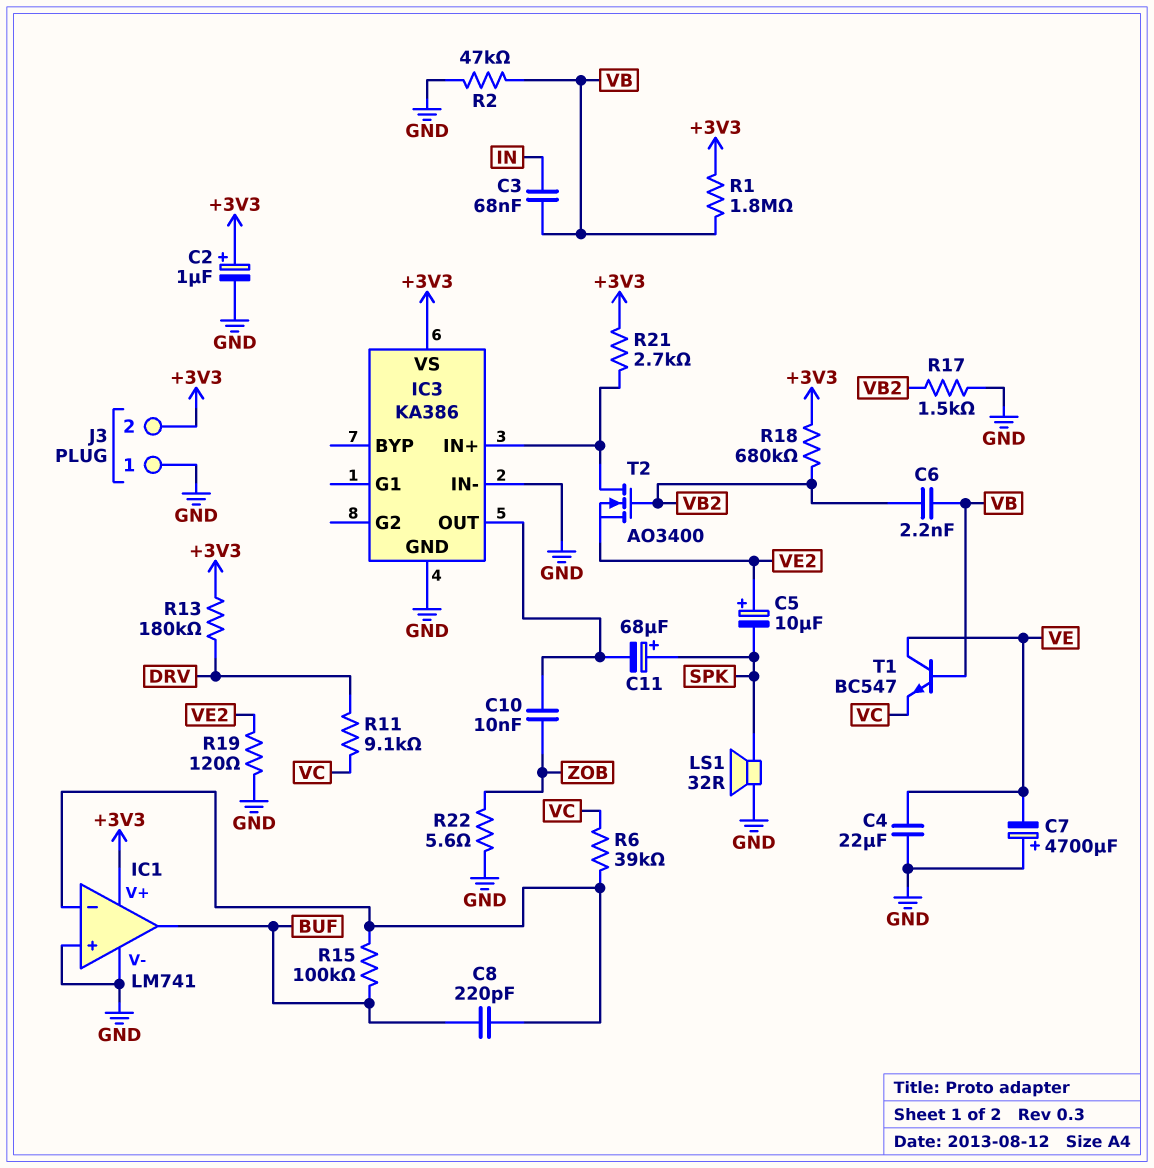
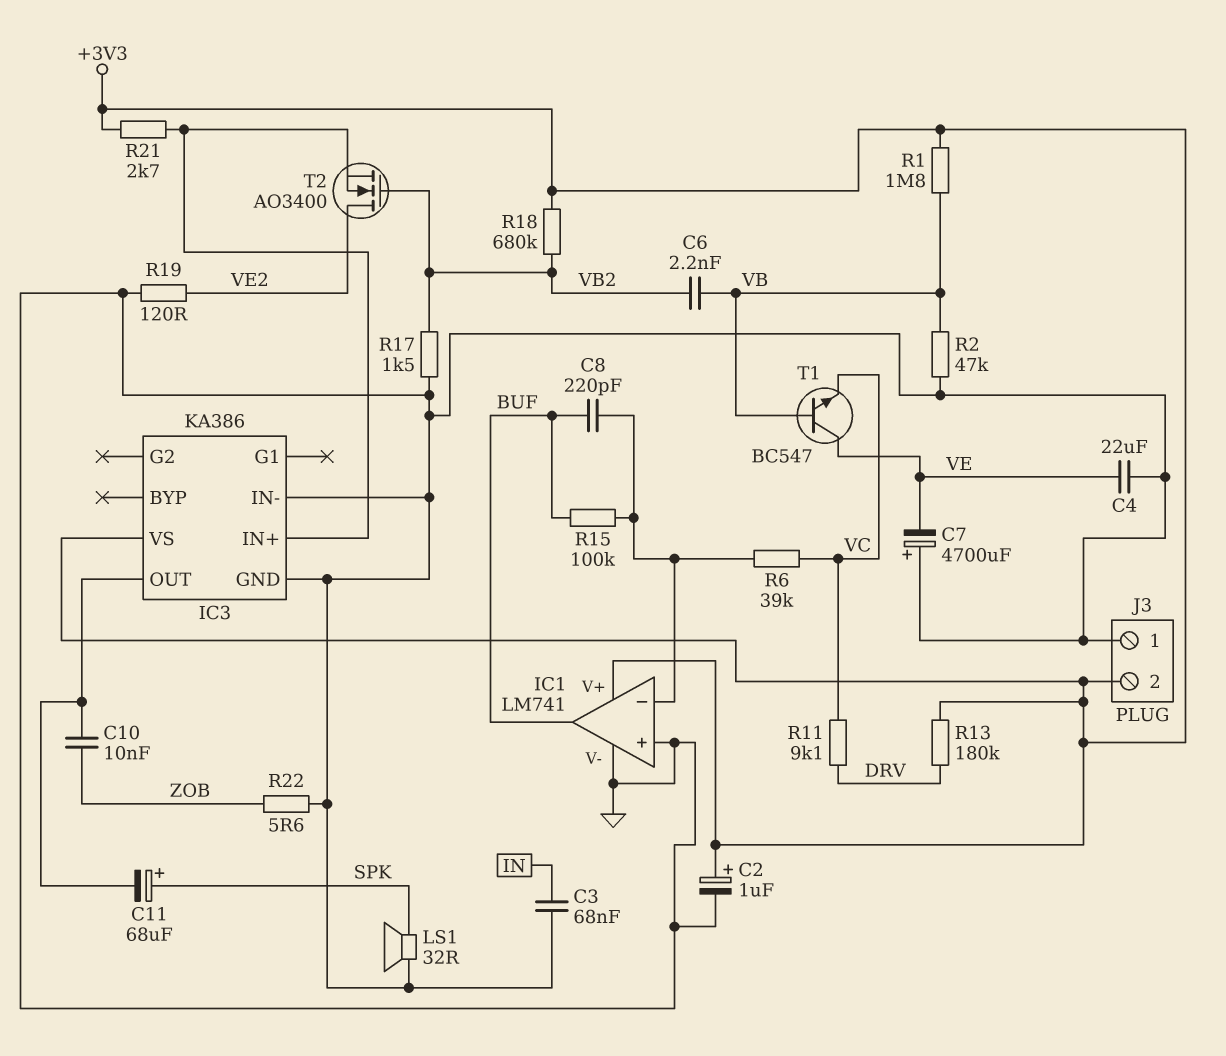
C3: 68nF (IN, VB) -> 68nF (GND, IN)
C5: 10uF (plus VE2, minus SPK) -> none
T2: NMOS AO3400 (G VB2, D IC3/IN+, S VE2) -> NMOS AO3400 (G VB2, D VE2, S IC3/IN+)

